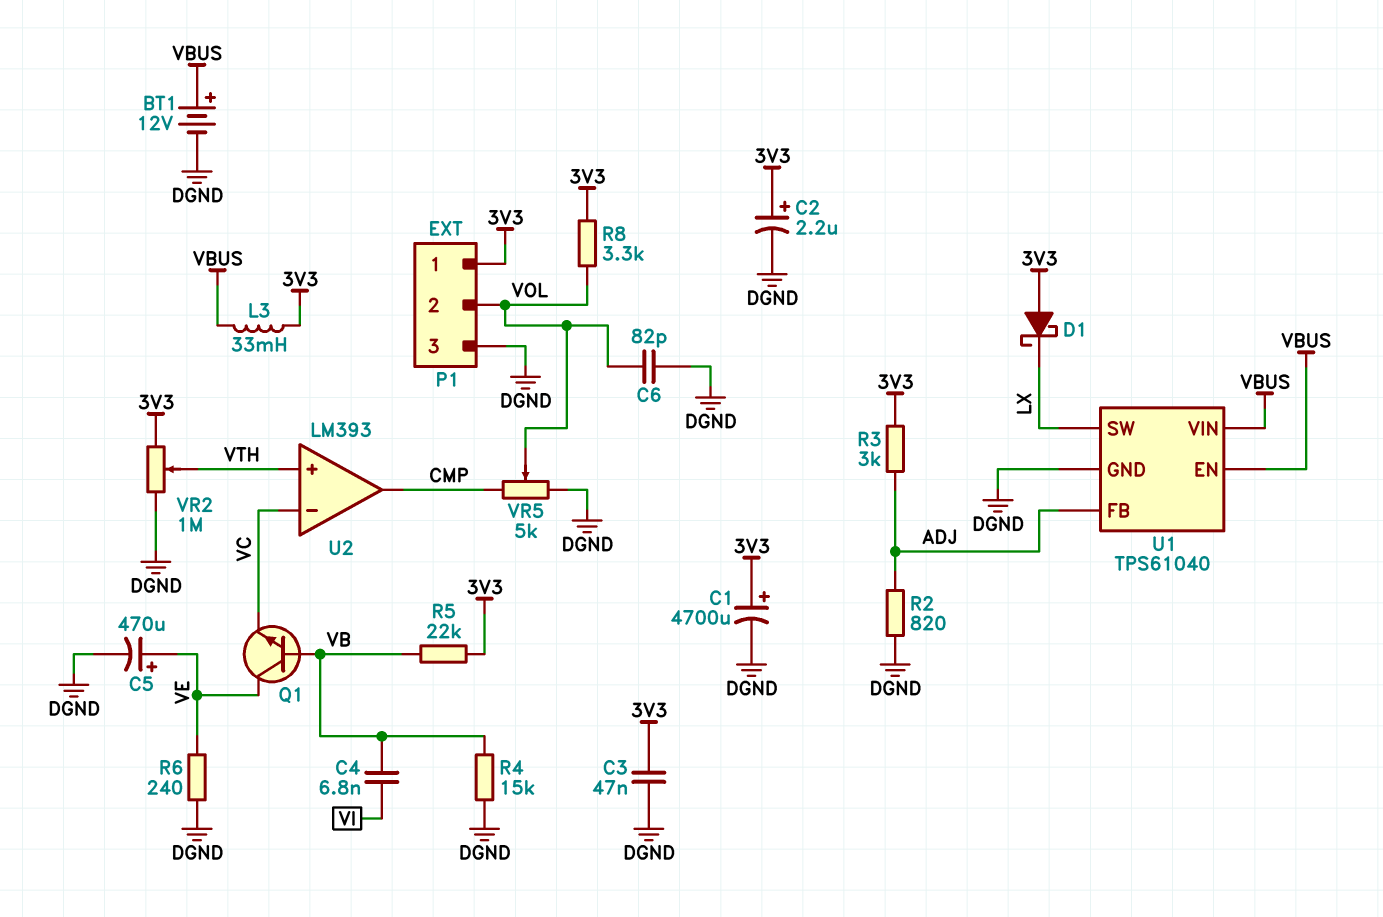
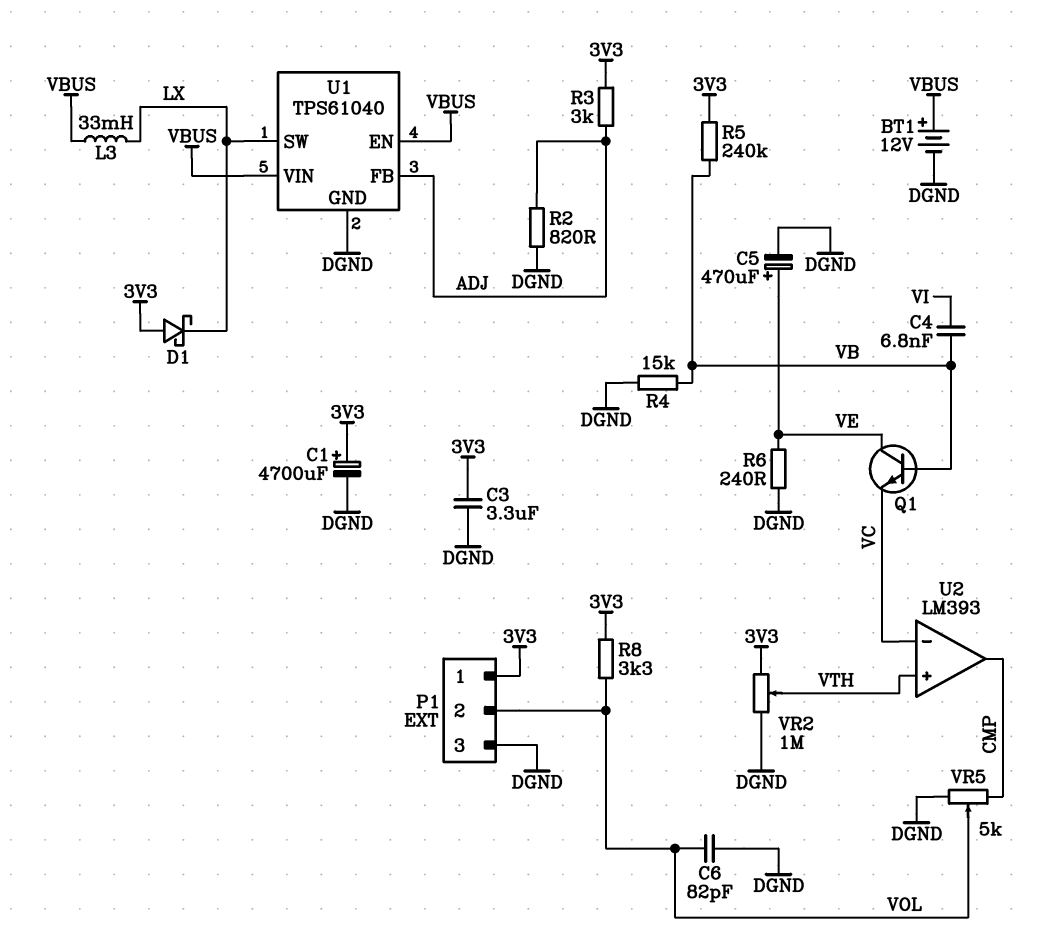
C2: 2.2uF (plus 3V3, minus DGND) -> none
C3: 47nF (3V3, DGND) -> 3.3uF (3V3, DGND)
L3: 33mH (3V3, VBUS) -> 33mH (LX, VBUS)
R5: 22k (3V3, VB) -> 240k (3V3, VB)

